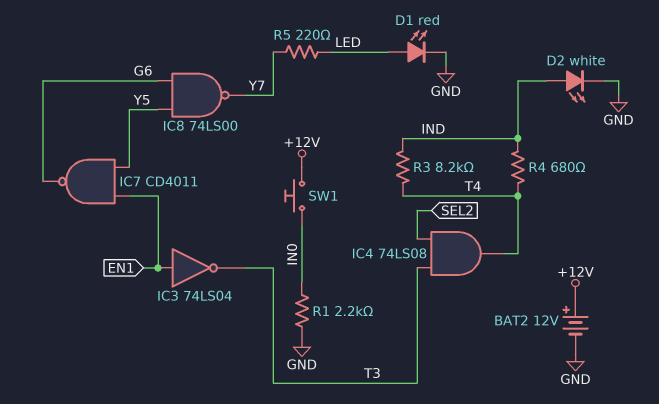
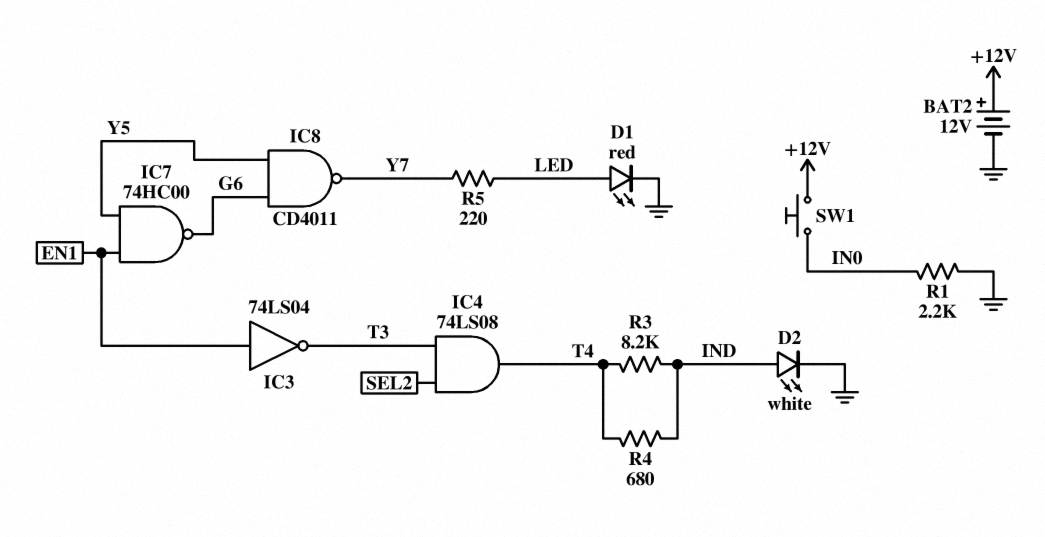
IC7: NAND CD4011 (in EN1, in Y5, out G6) -> NAND 74HC00 (in EN1, in Y5, out G6)
IC8: NAND 74LS00 (in G6, in Y5, out Y7) -> NAND CD4011 (in G6, in Y5, out Y7)

